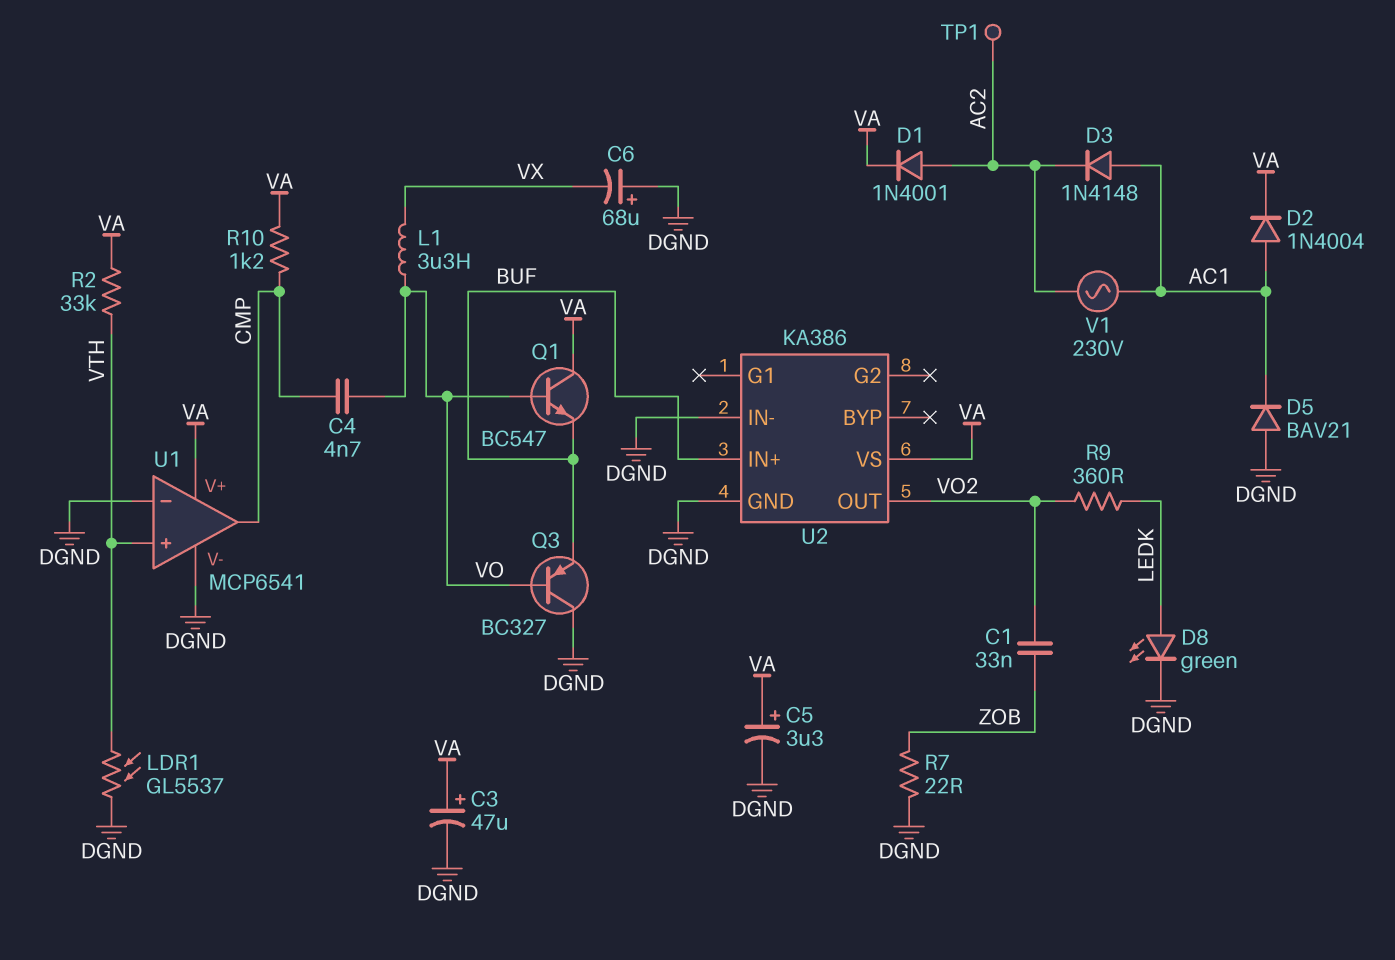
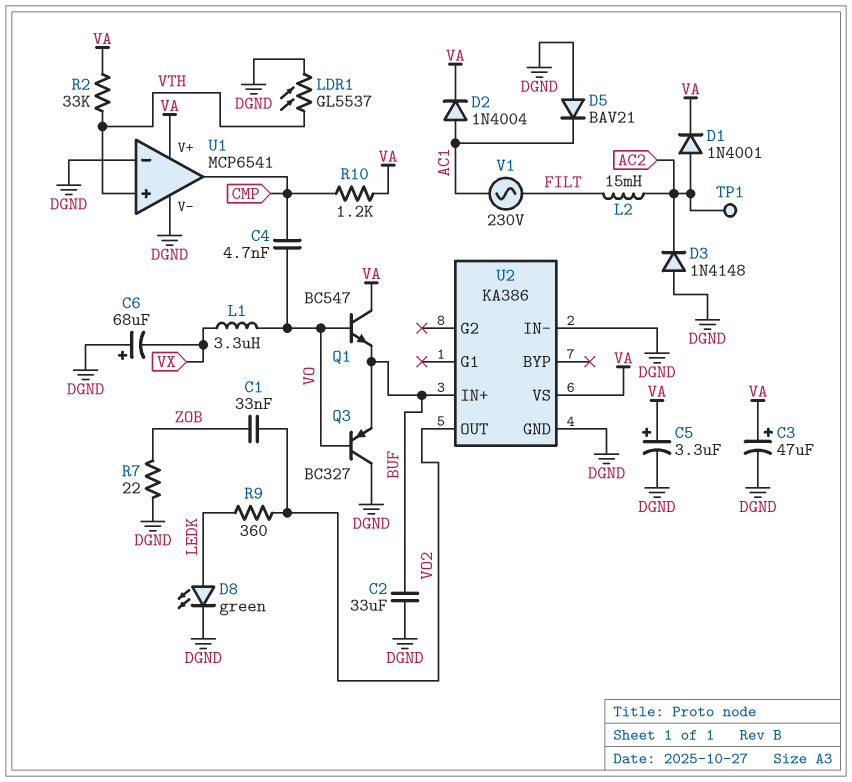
C2: none -> 33uF (BUF, DGND)
D3: diode 1N4148 (A AC1, K AC2) -> diode 1N4148 (A DGND, K AC2)
L2: none -> 15mH (AC2, FILT)
V1: AC 230V (AC1, AC2) -> AC 230V (AC1, FILT)

